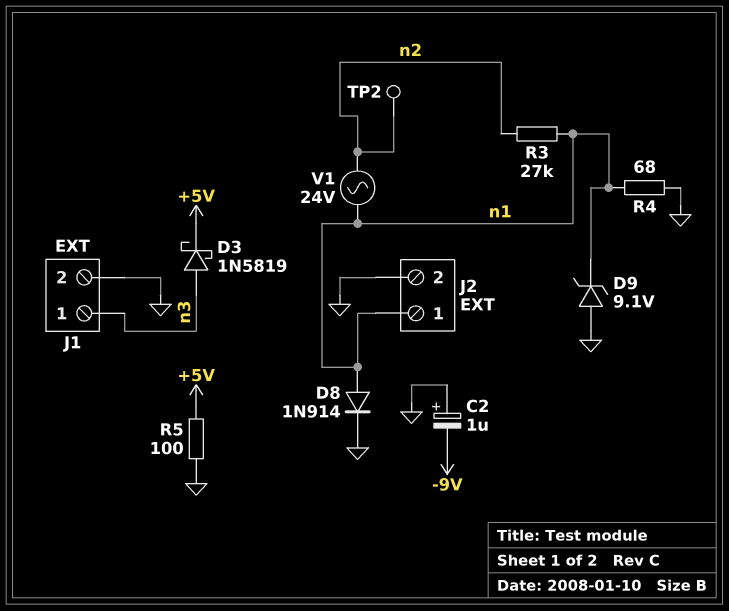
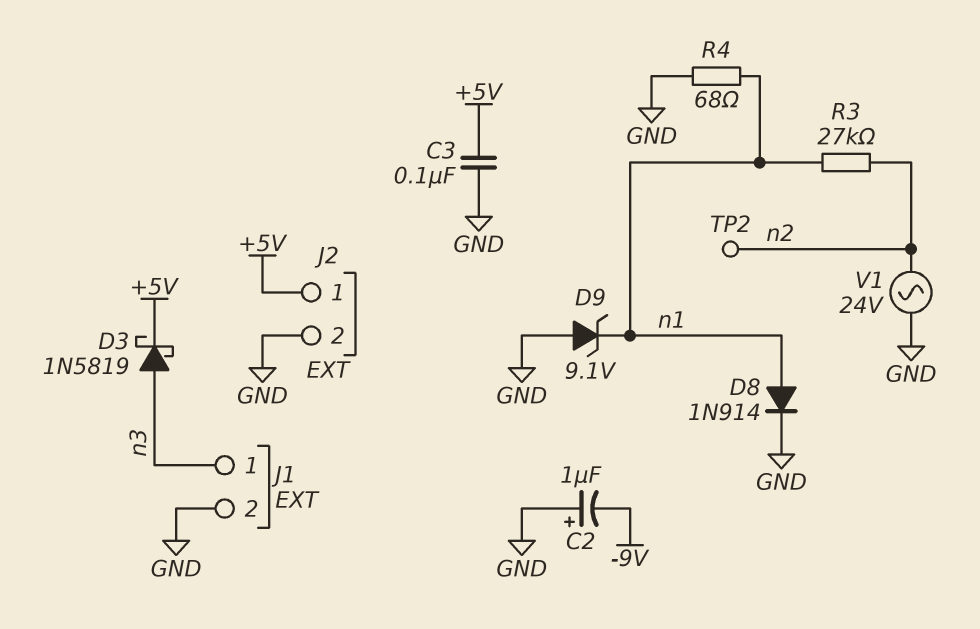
C3: none -> 100nF (+5V, GND)
J2 pin 1: n1 -> +5V
R5: 100 (+5V, GND) -> none
V1: AC 24V (n1, n2) -> AC 24V (GND, n2)

